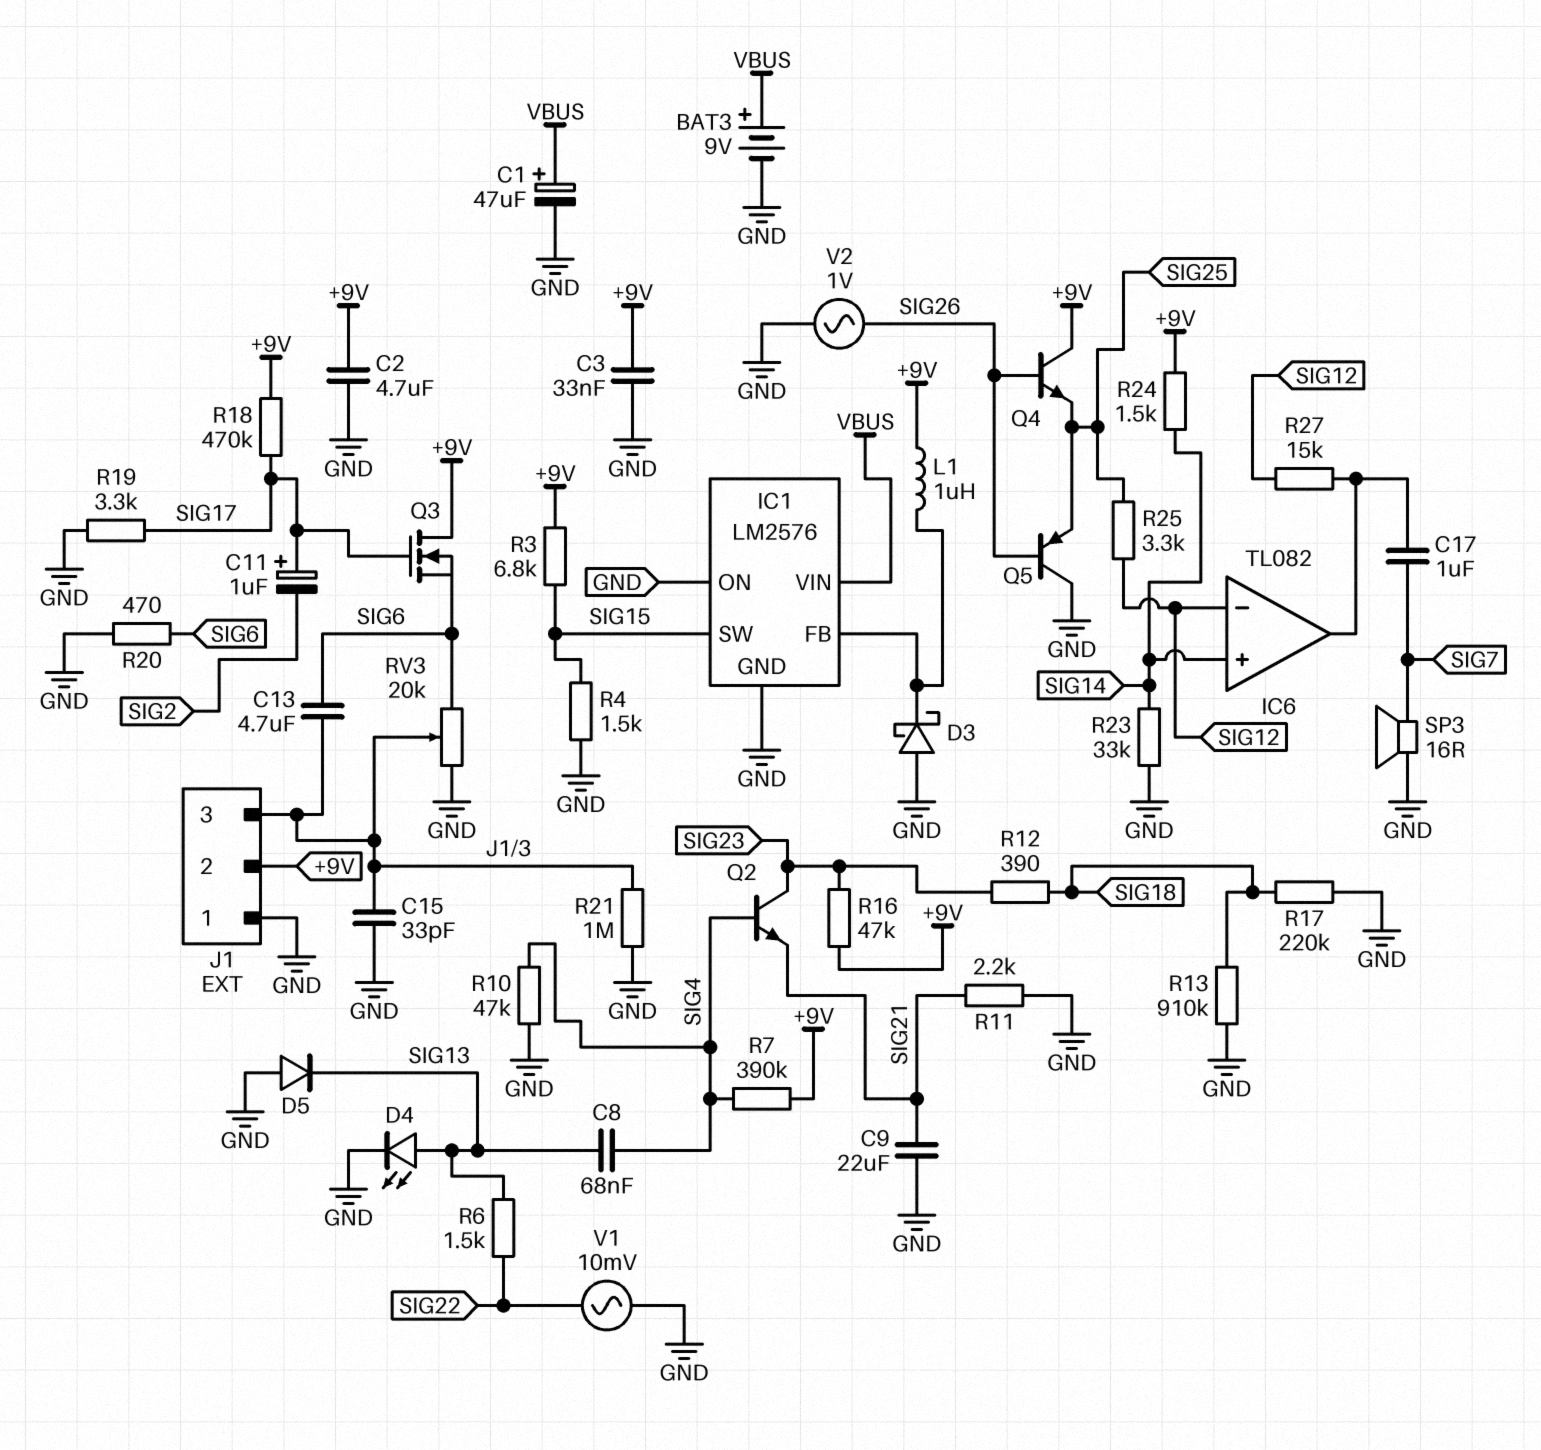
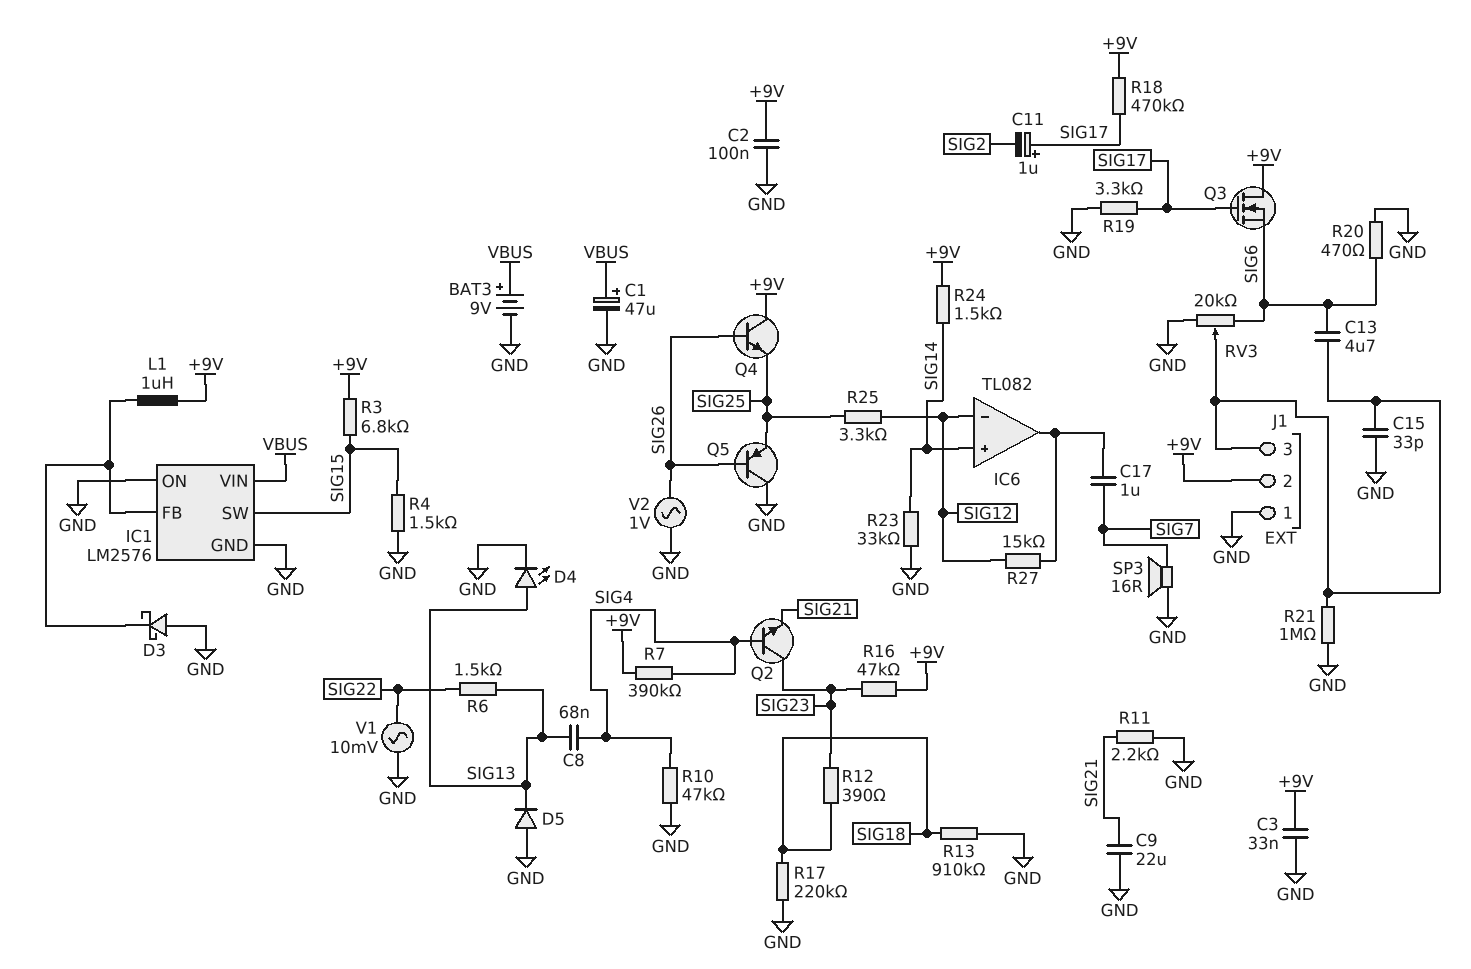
C2: 4.7uF (+9V, GND) -> 100nF (+9V, GND)

